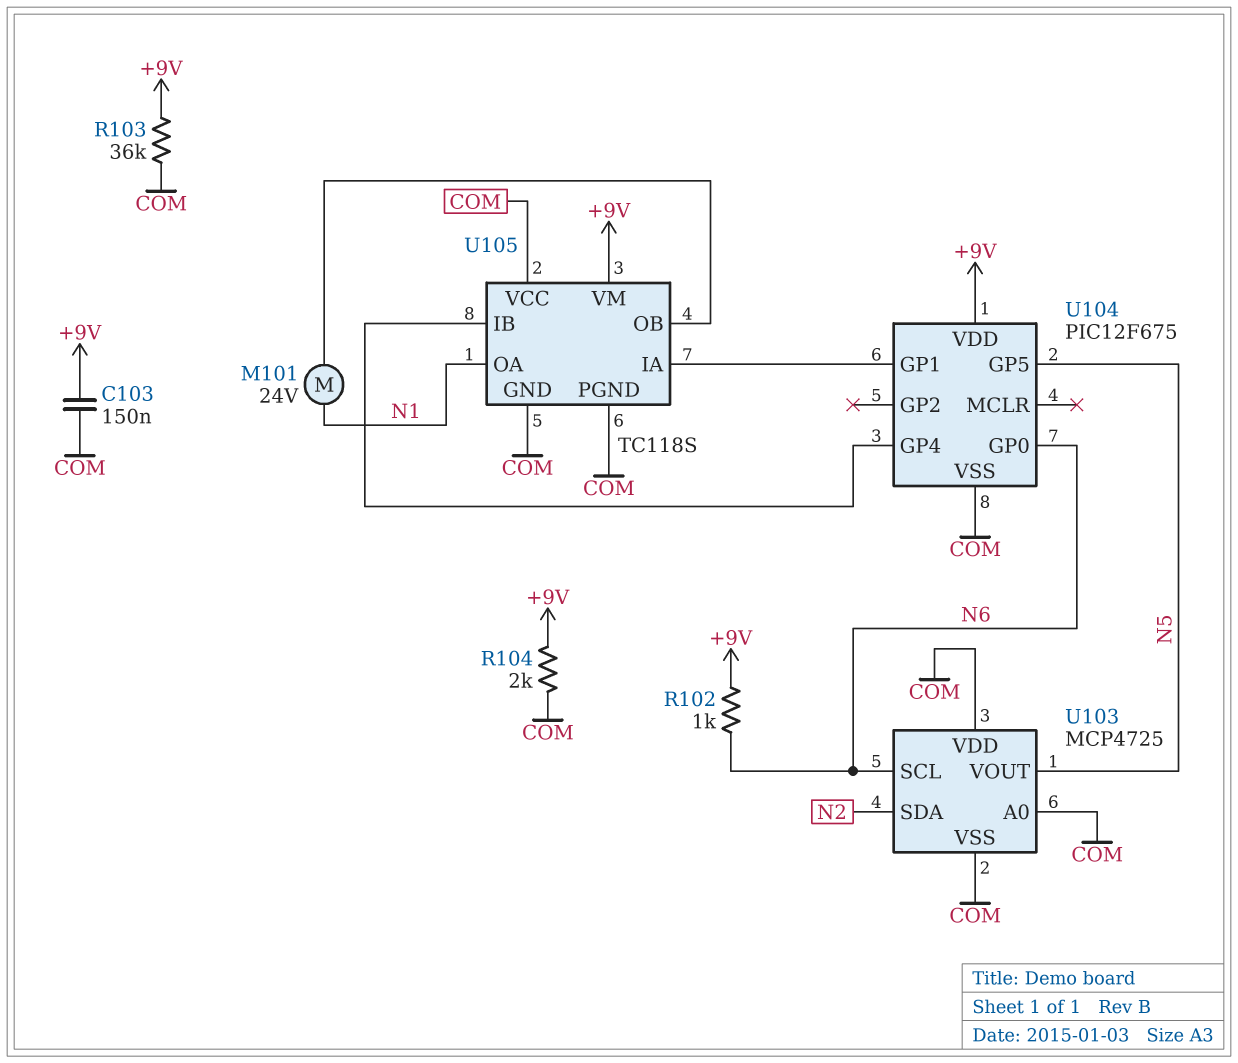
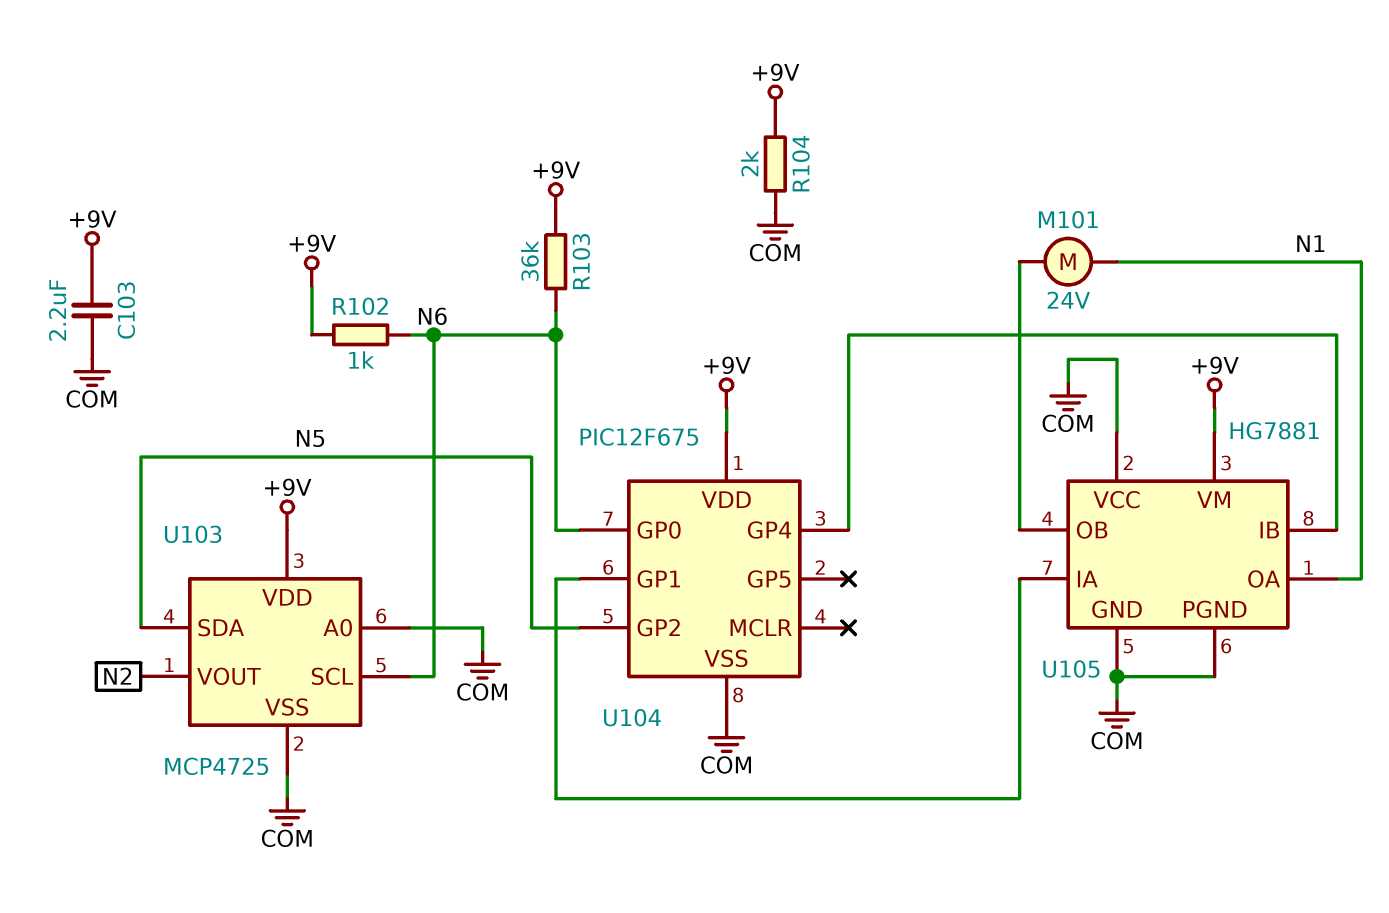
C103: 150nF (+9V, COM) -> 2.2uF (+9V, COM)
R103: 36k (+9V, COM) -> 36k (+9V, N6)
U103 pin SDA: N2 -> N5
U103 pin VDD: COM -> +9V
U103 pin VOUT: N5 -> N2
U104 pin GP2: none -> N5
U104 pin GP5: N5 -> none
U105: TC118S -> HG7881

